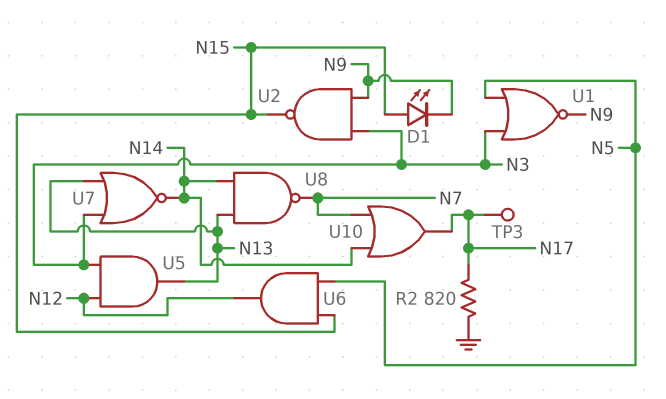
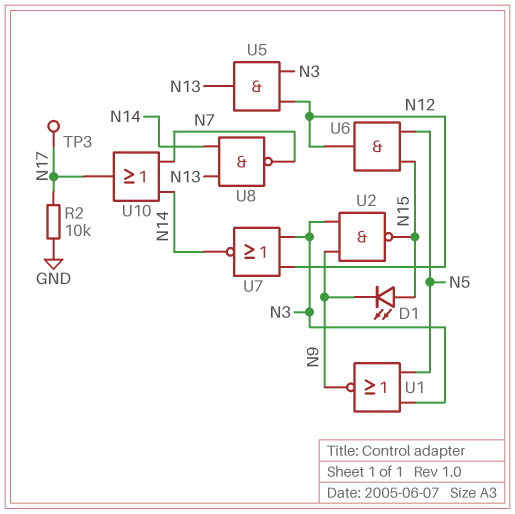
R2: 820 (GND, N17) -> 10k (GND, N17)
U7: NOR (in N3, in N13, out N14) -> NOR (in N3, in N12, out N14)

